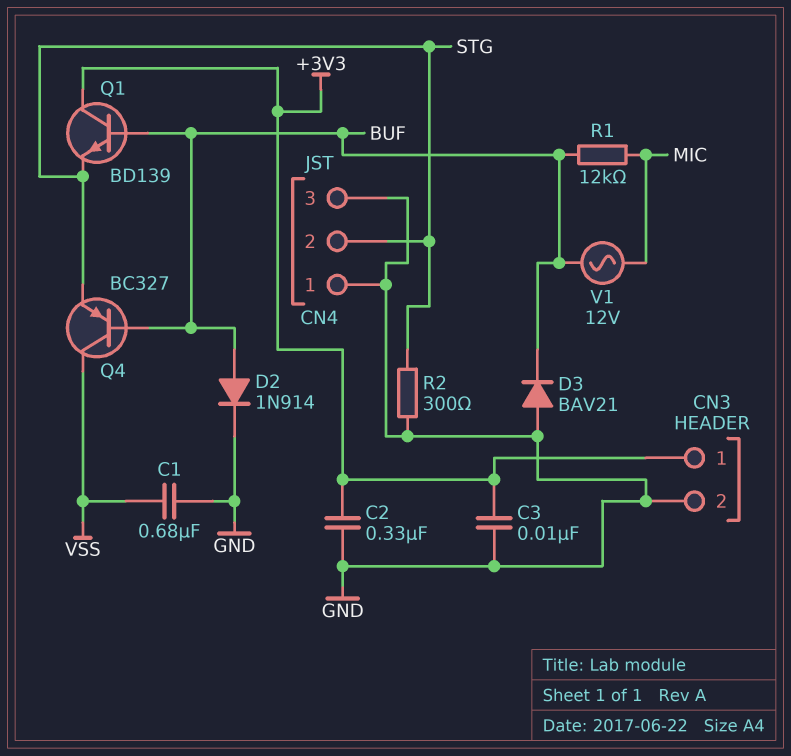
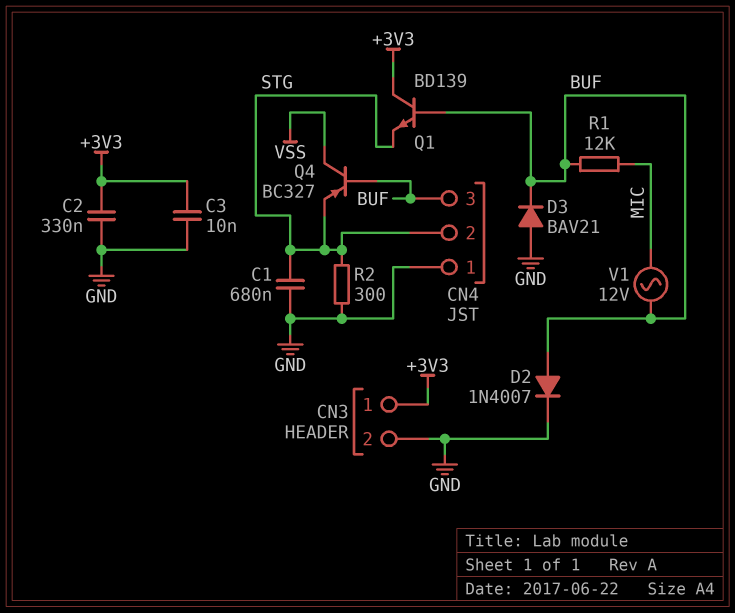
C1: 680nF (GND, VSS) -> 680nF (GND, STG)
CN4 pin 3: GND -> BUF
D2: diode 1N914 (A BUF, K GND) -> diode 1N4007 (A BUF, K GND)

